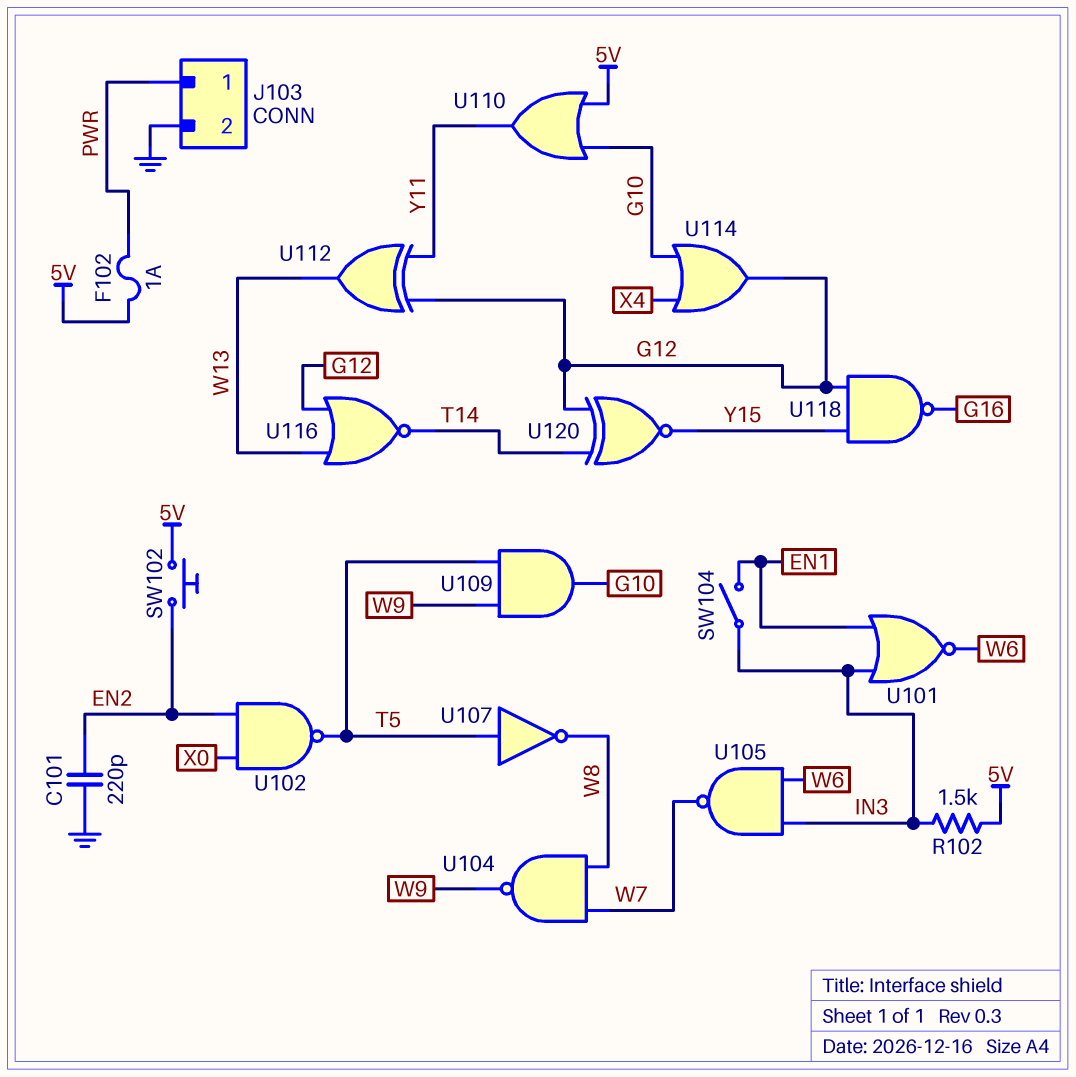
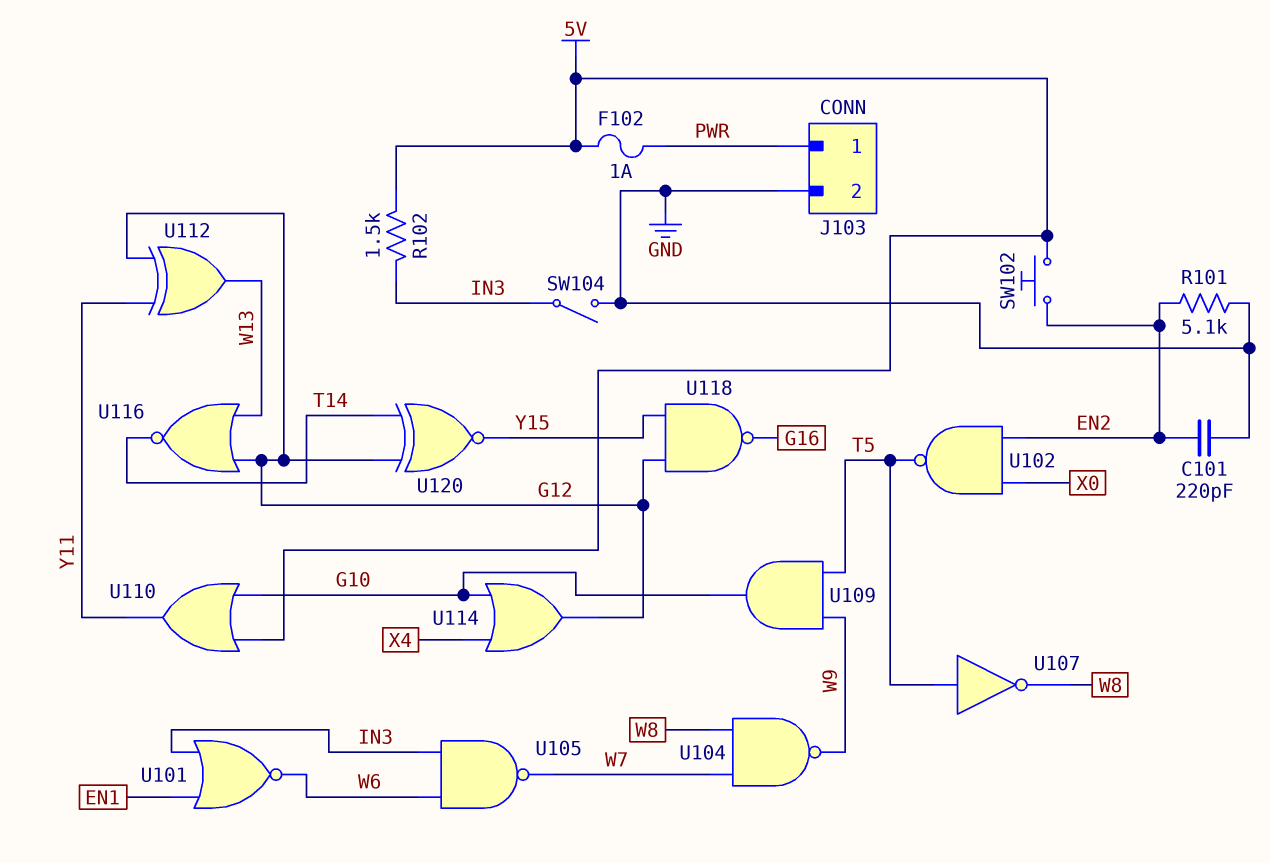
R101: none -> 5.1k (EN2, GND)
SW104: switch (EN1, IN3) -> switch (GND, IN3)

